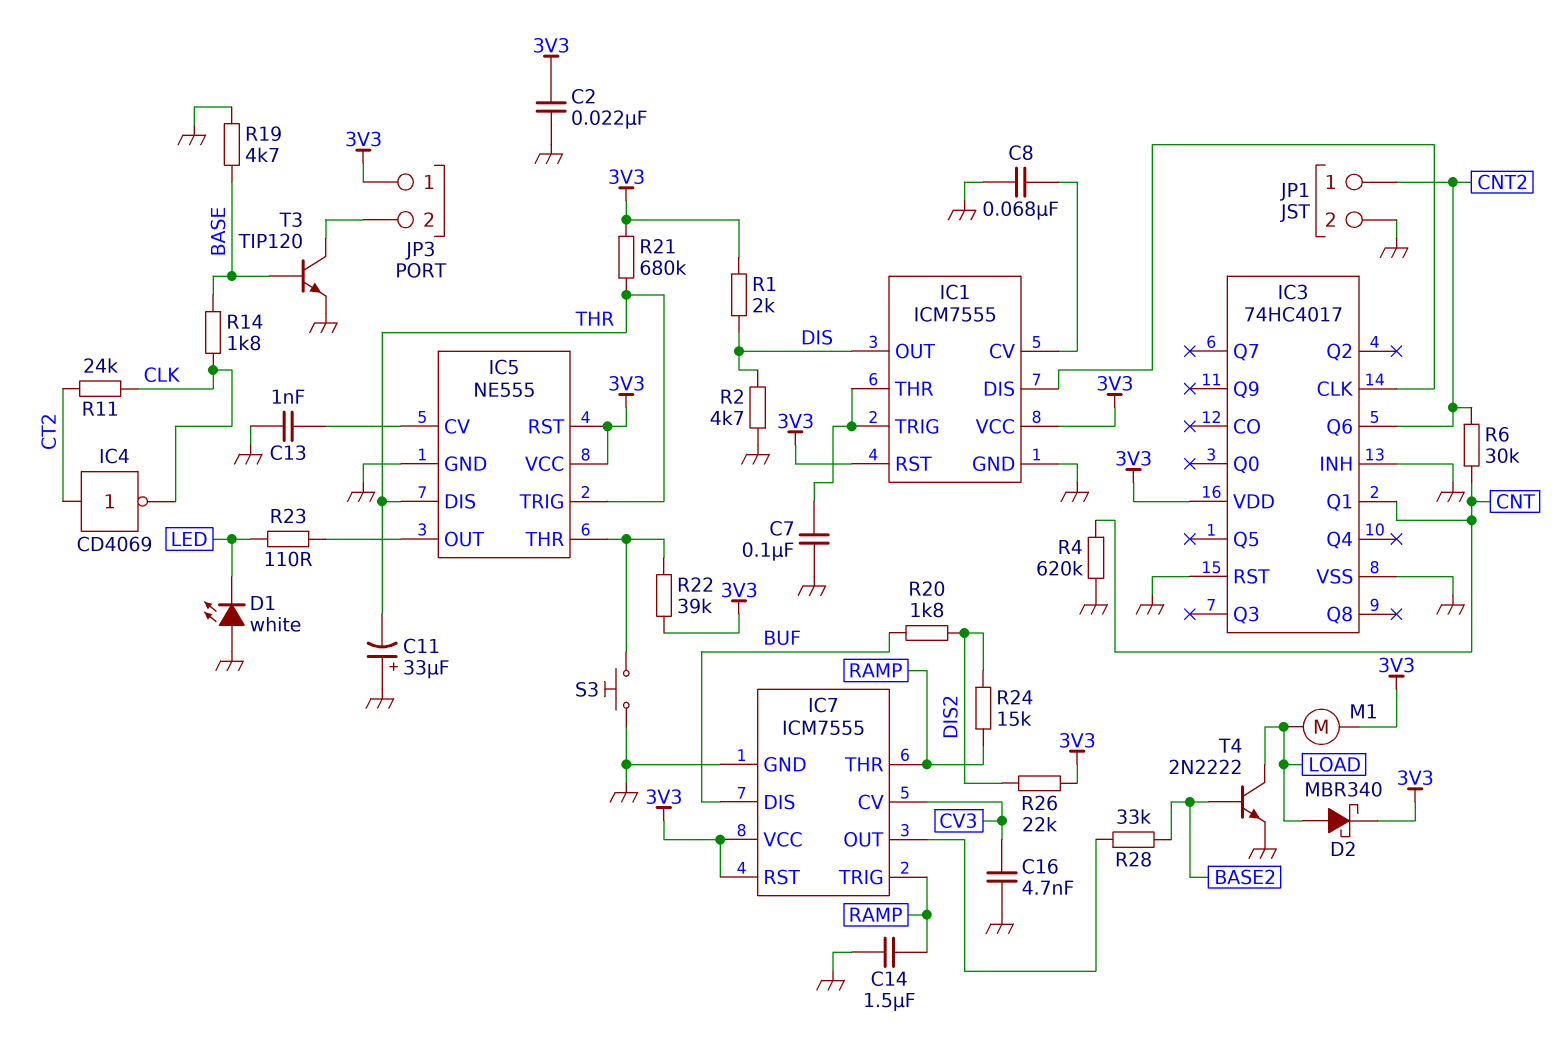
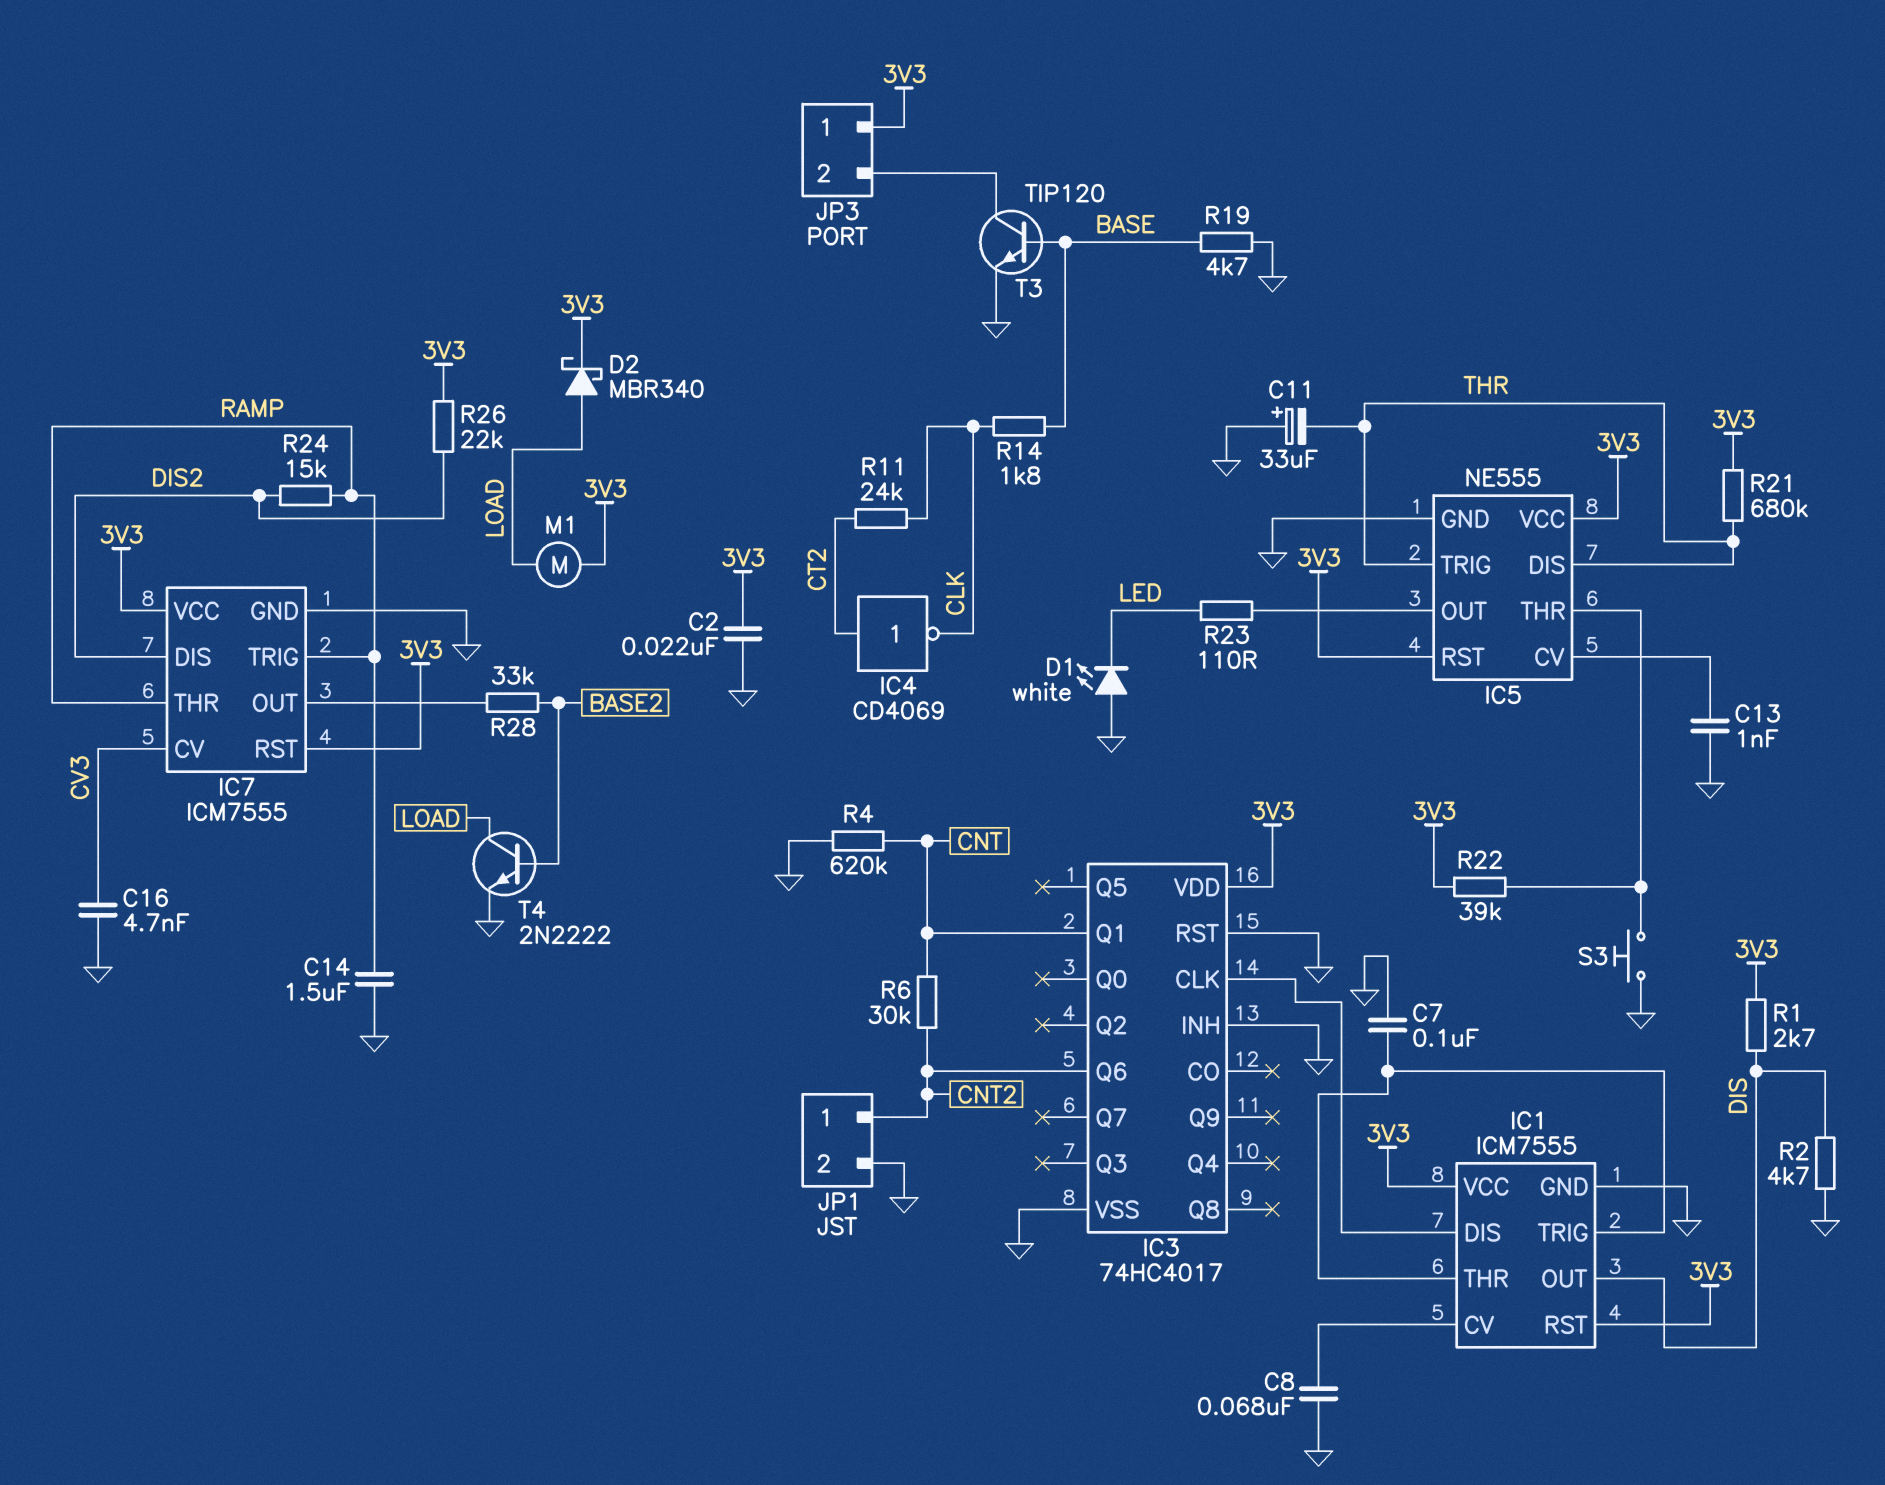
IC7 pin DIS: BUF -> DIS2
R1: 2k (3V3, DIS) -> 2.7k (3V3, DIS)
R20: 1.8k (BUF, DIS2) -> none

